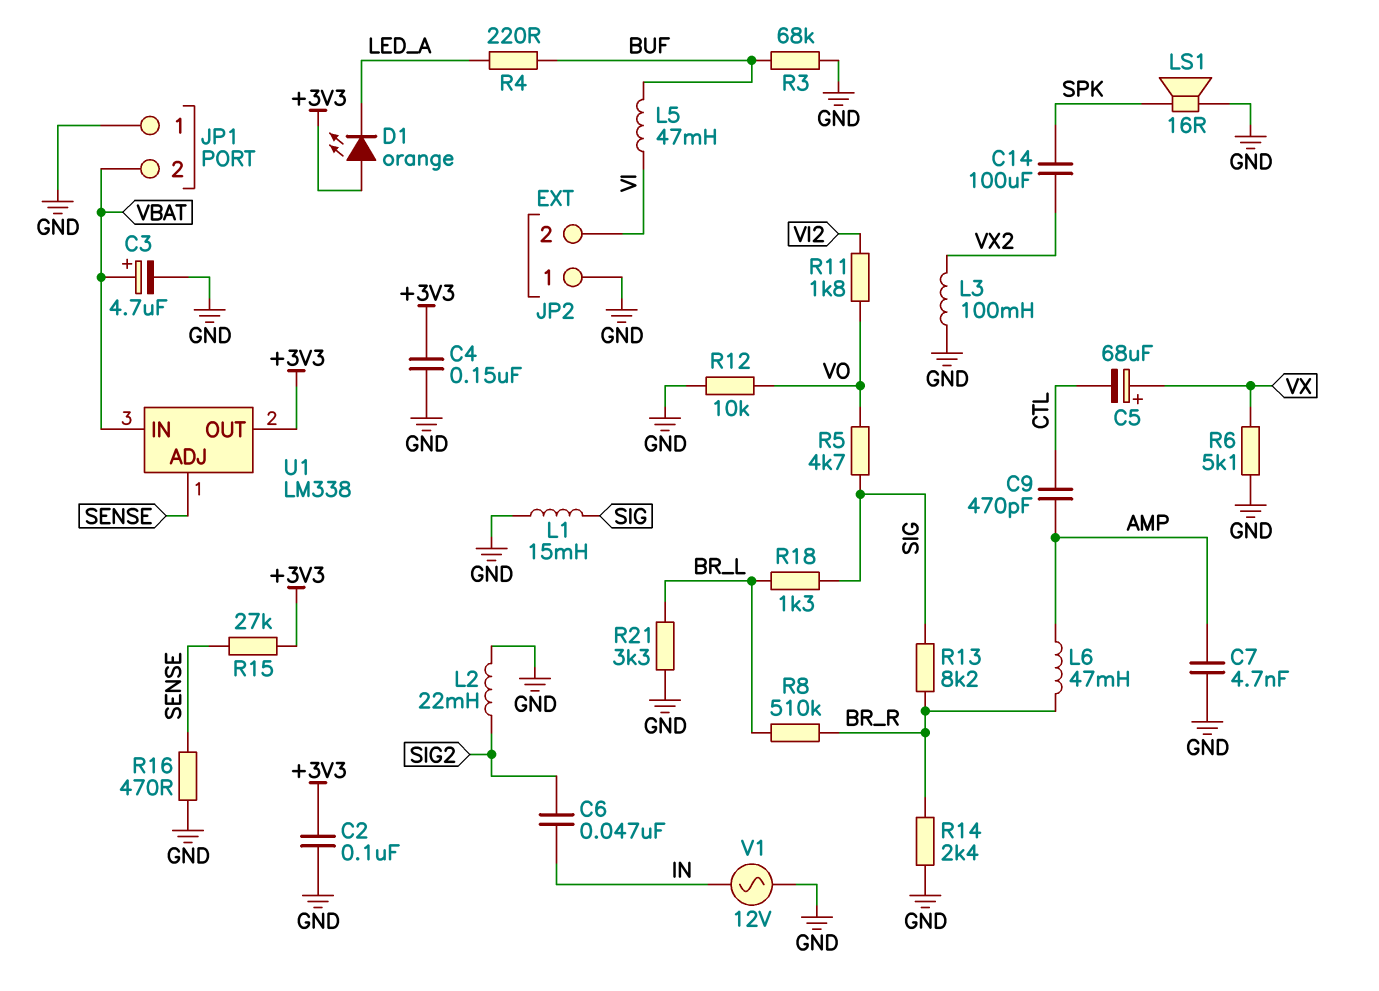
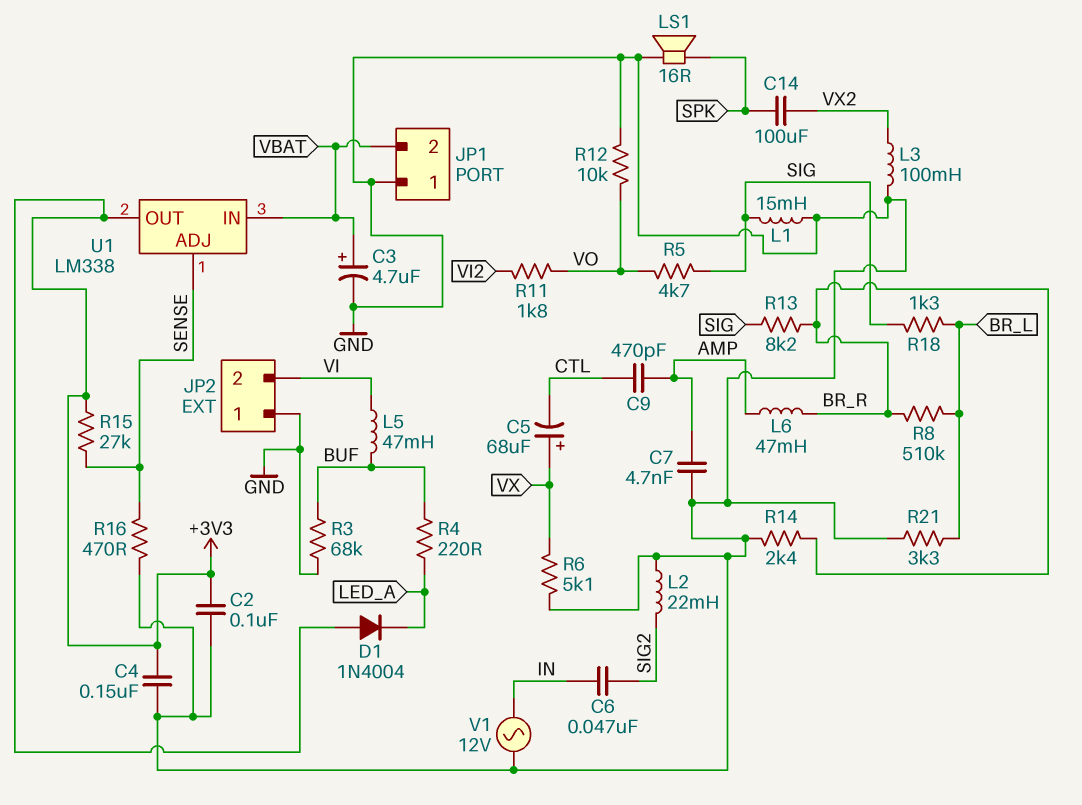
D1: LED orange (A +3V3, K LED_A) -> diode 1N4004 (A +3V3, K LED_A)

